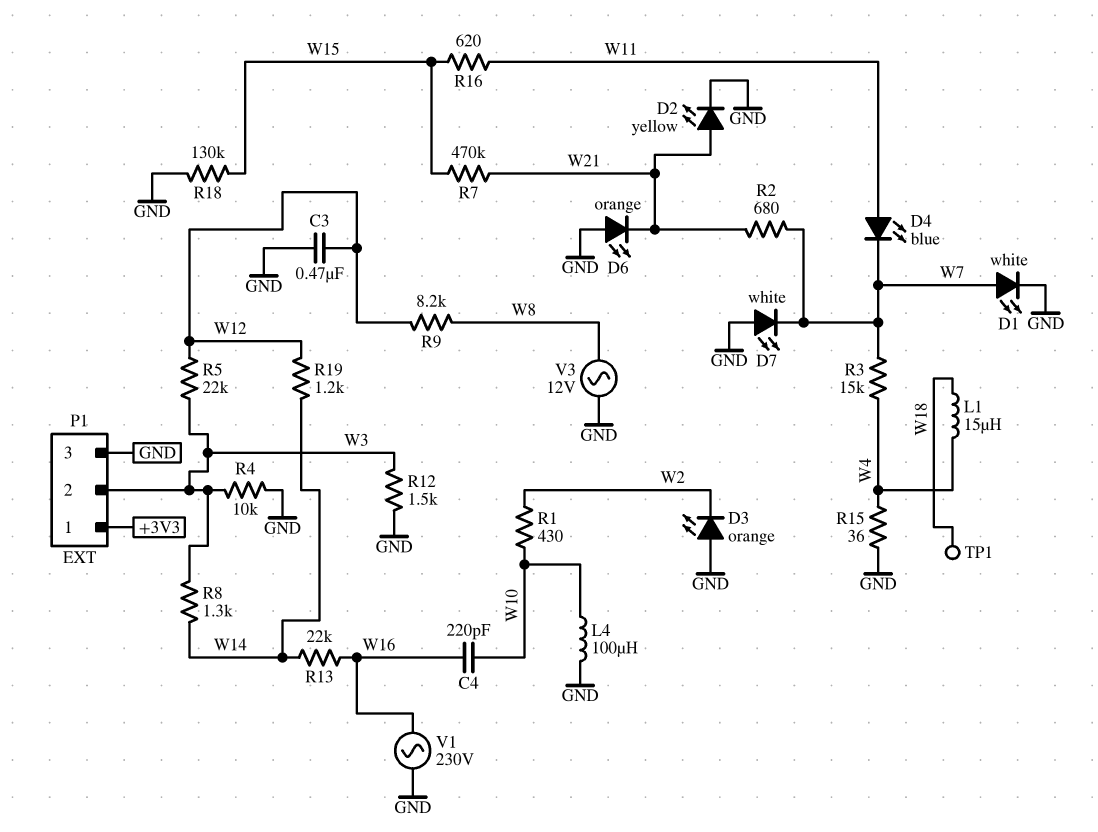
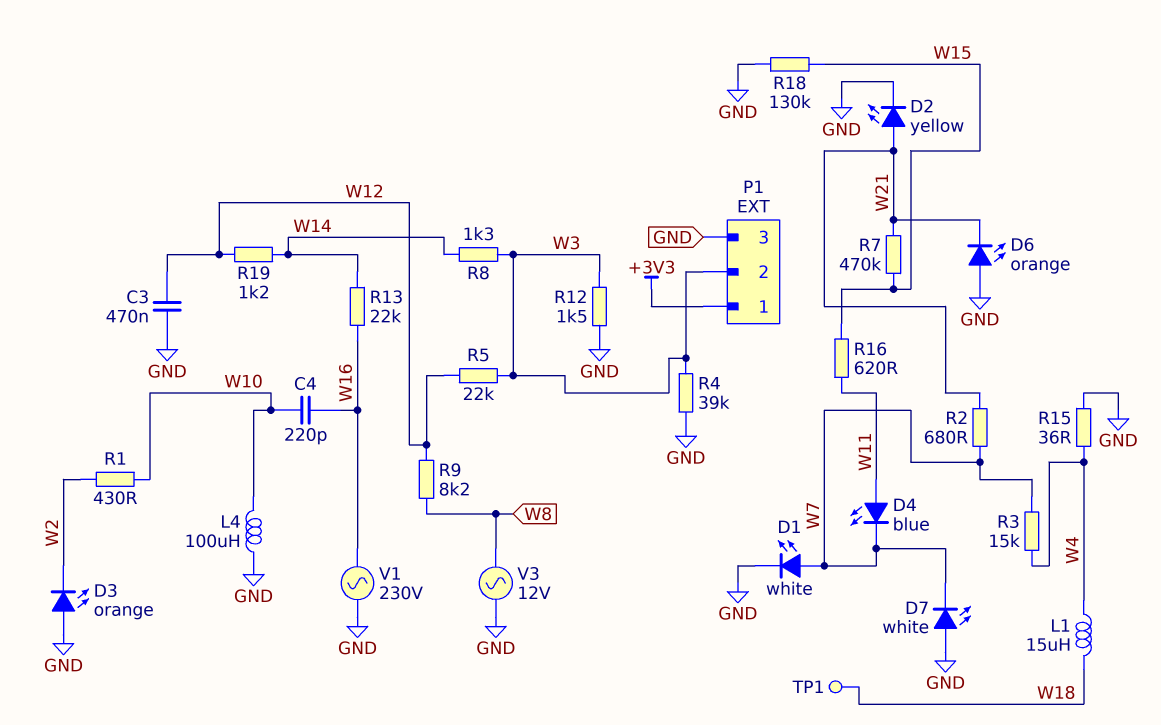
R4: 10k (GND, W3) -> 39k (GND, W3)

